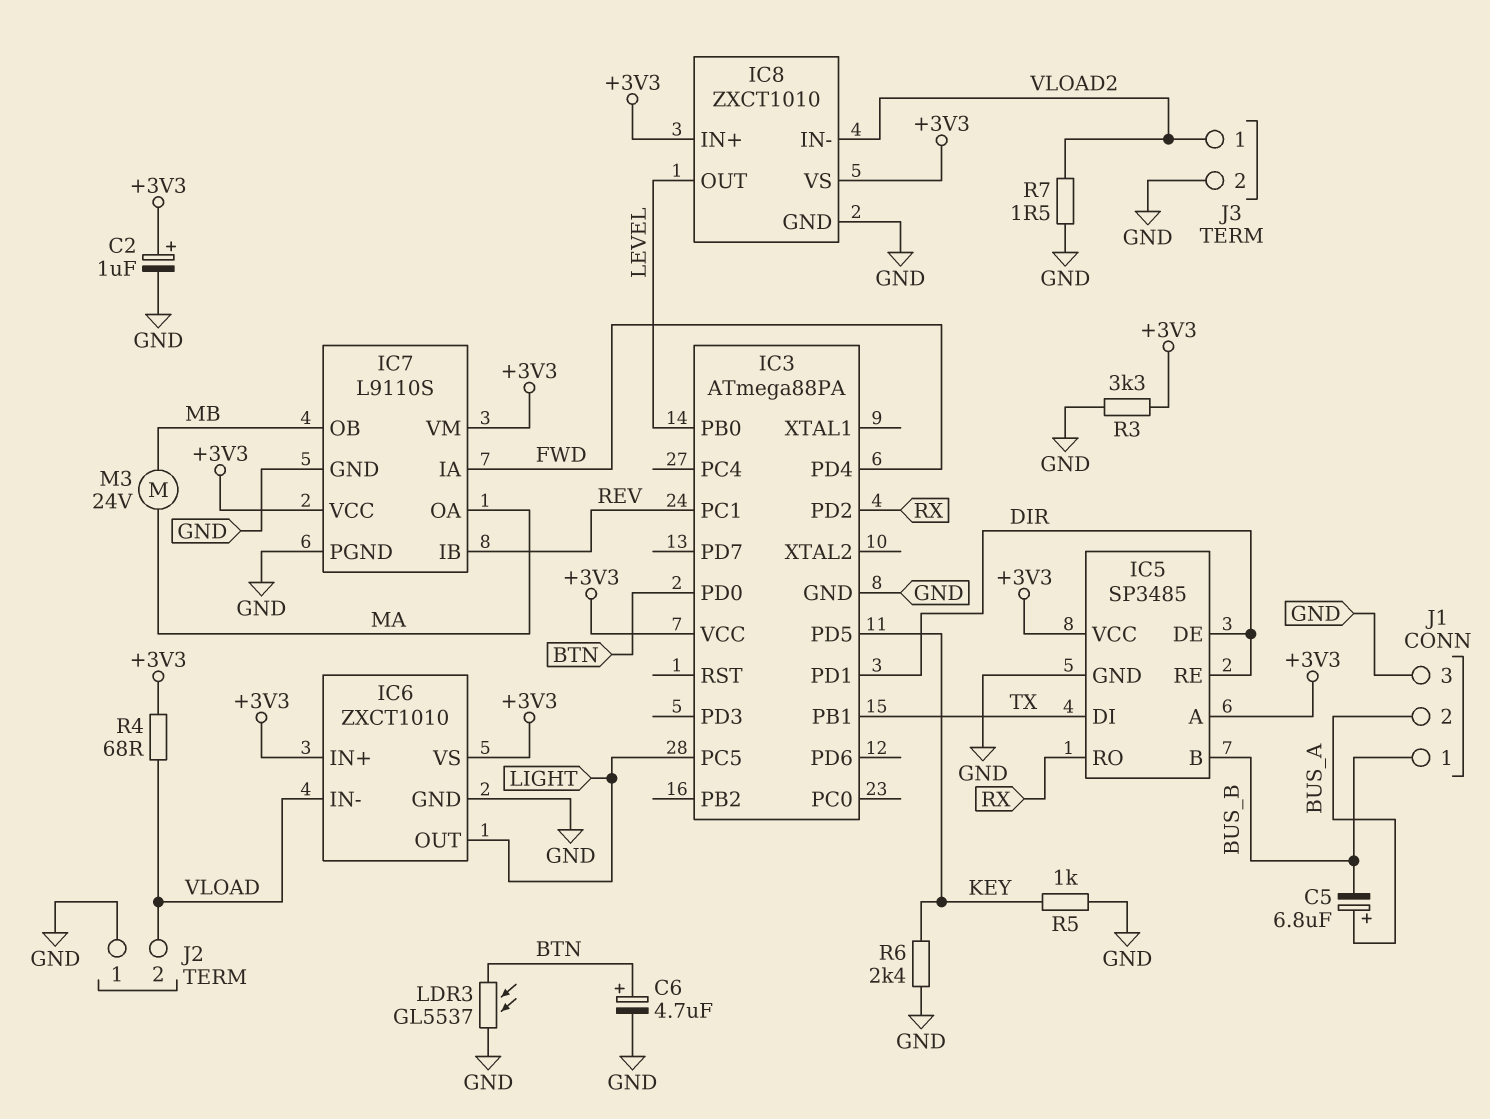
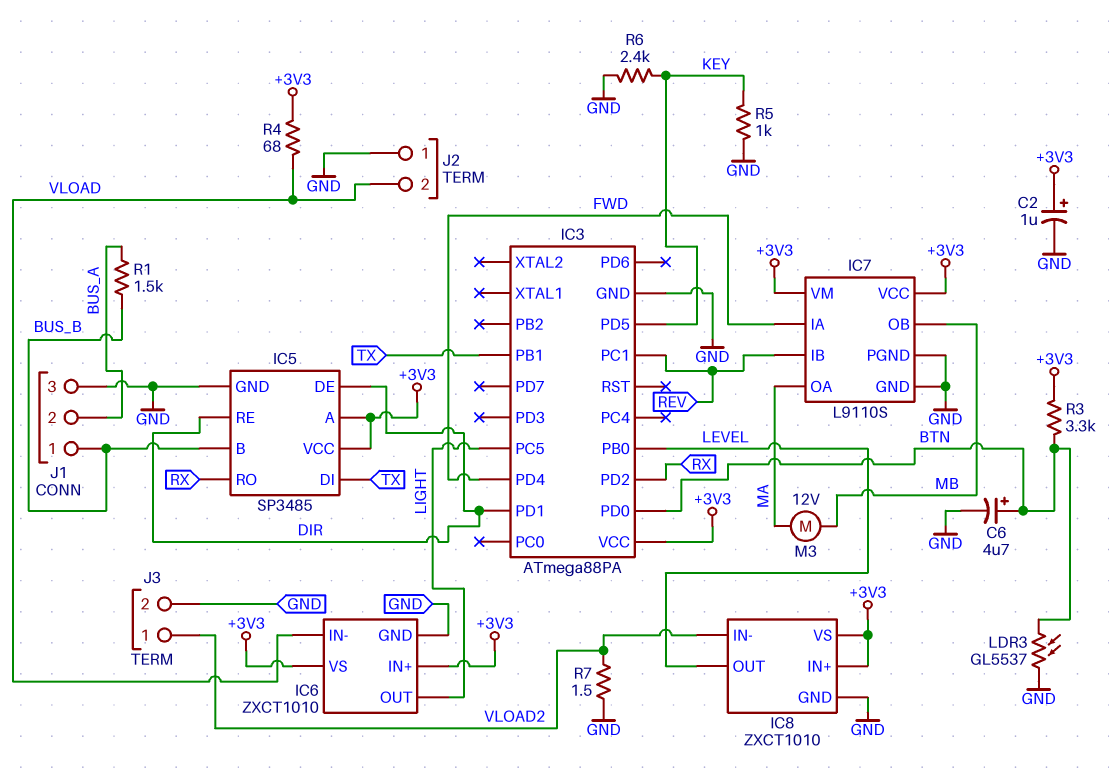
C5: 6.8uF (plus BUS_A, minus BUS_B) -> none
M3: motor 24V (MA, MB) -> motor 12V (MA, MB)
R1: none -> 1.5k (BUS_A, BUS_B)
R3: 3.3k (+3V3, GND) -> 3.3k (+3V3, BTN)

